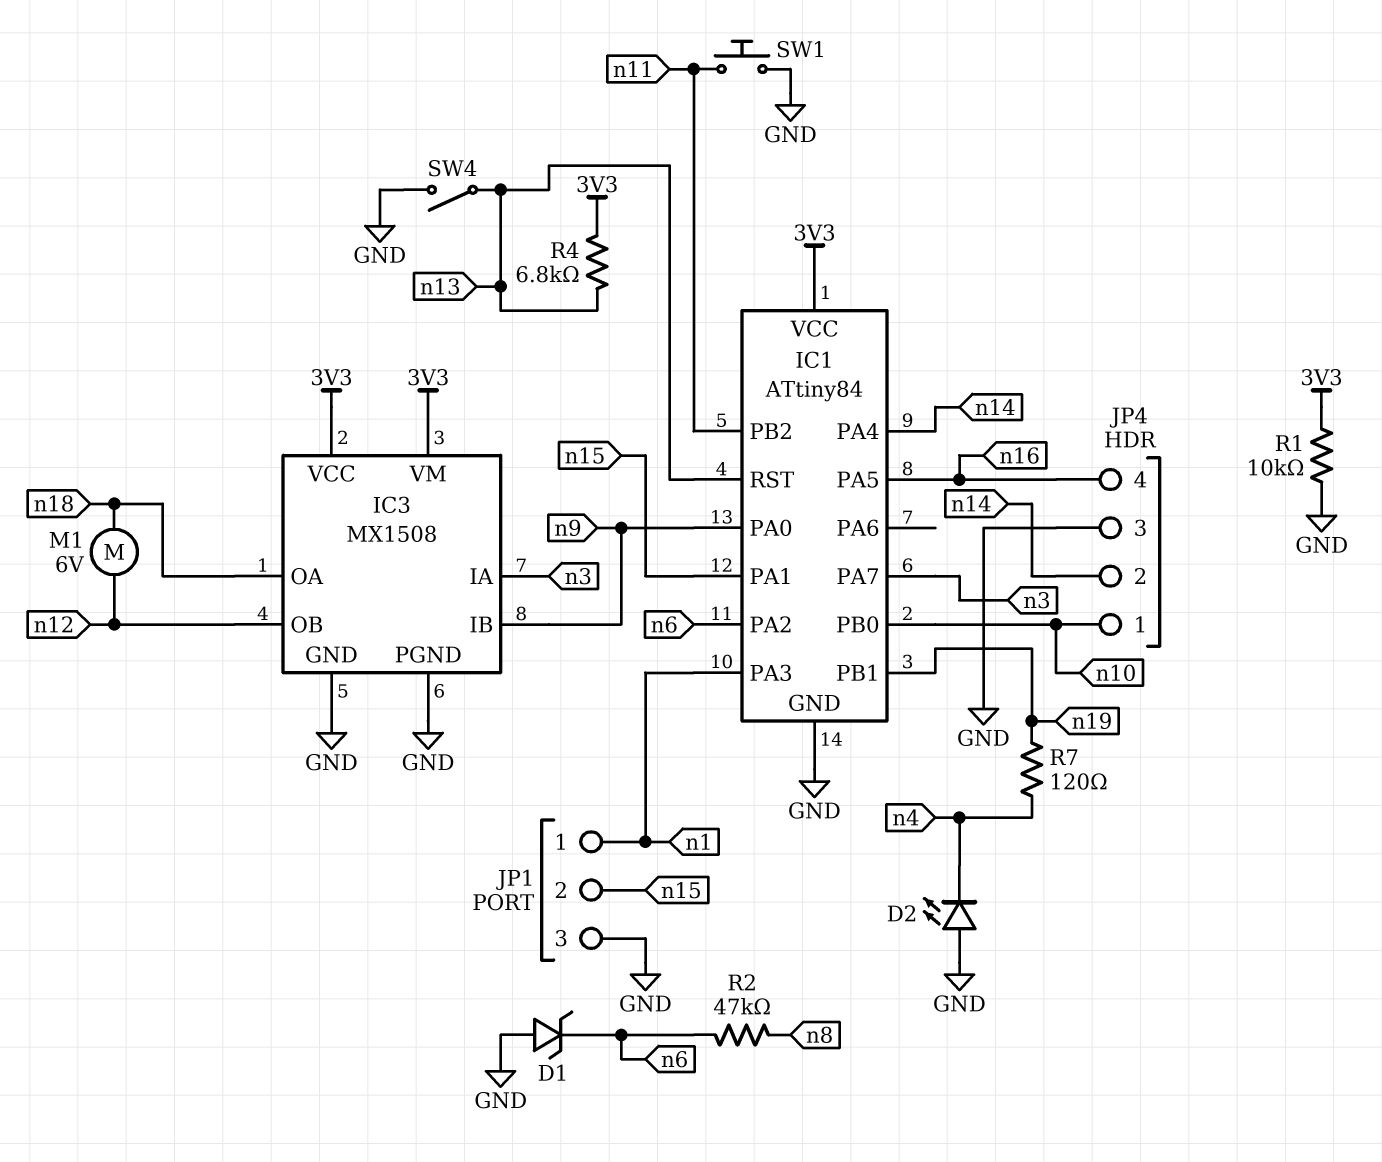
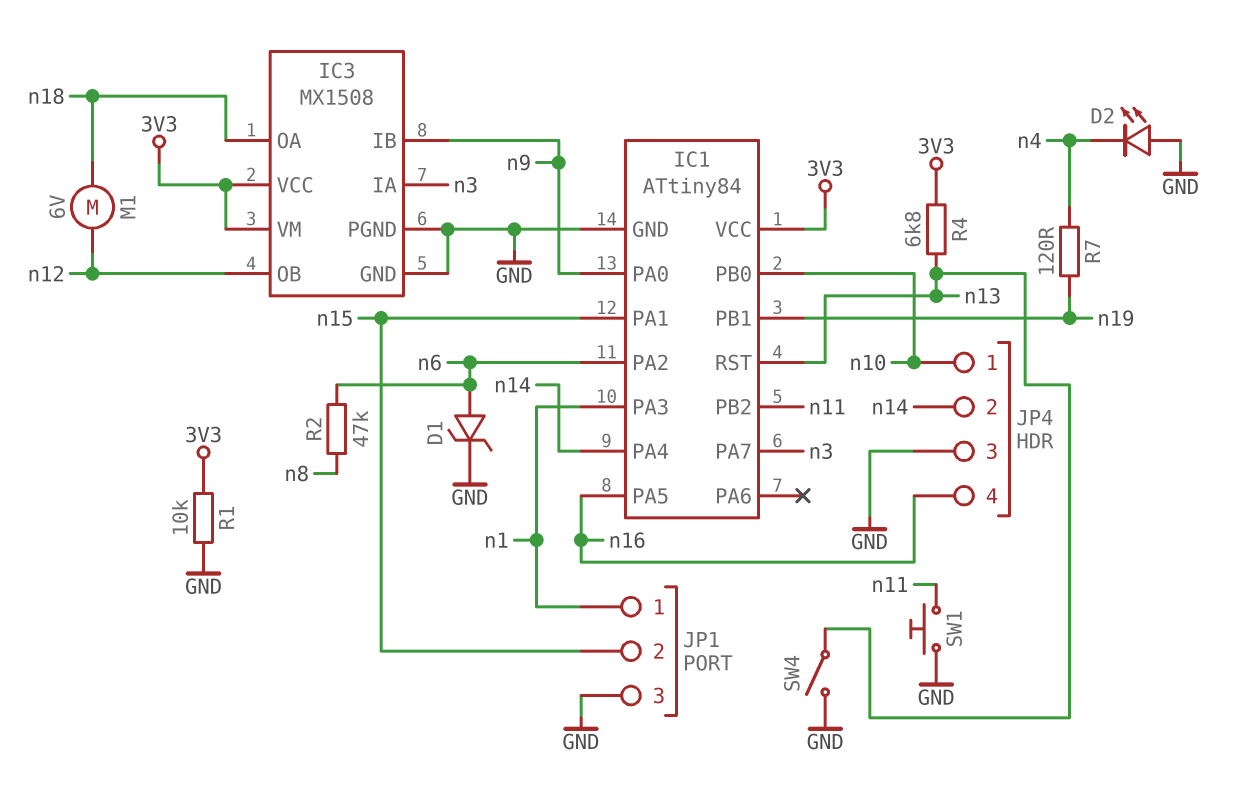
D1: zener (A GND, K n6) -> zener (A n6, K GND)

